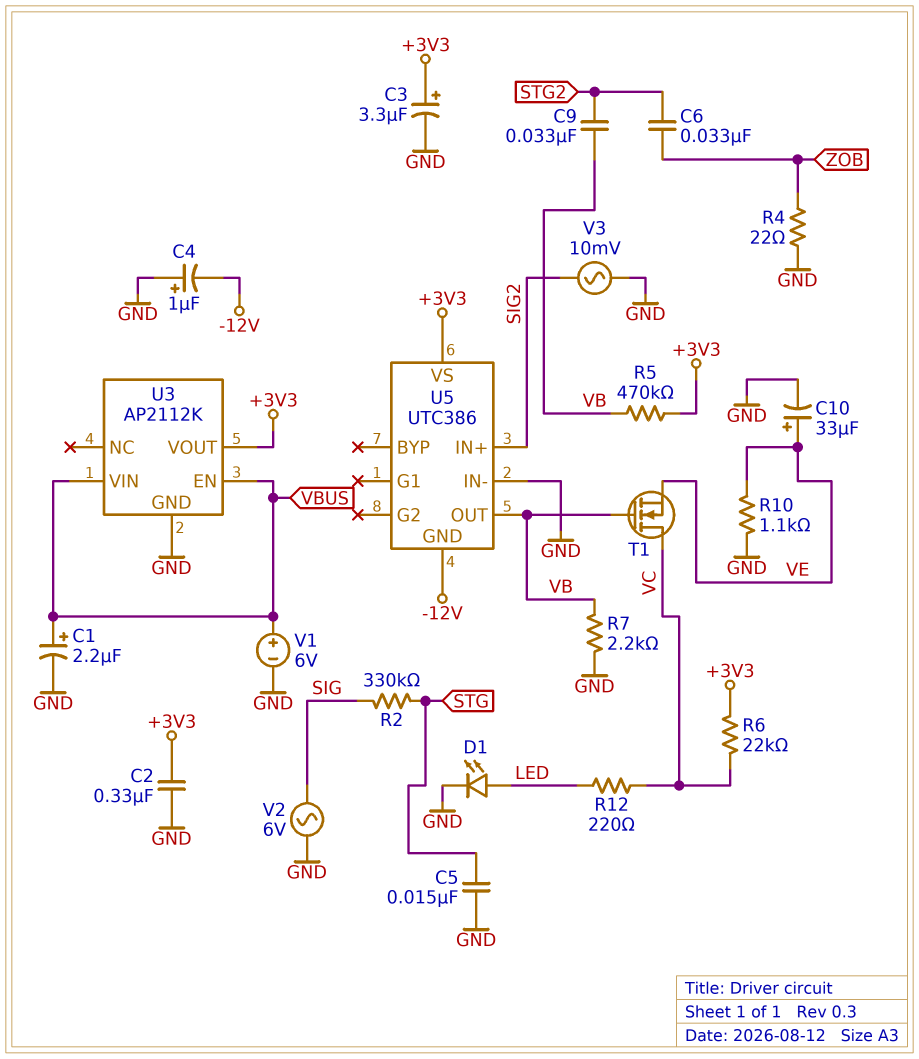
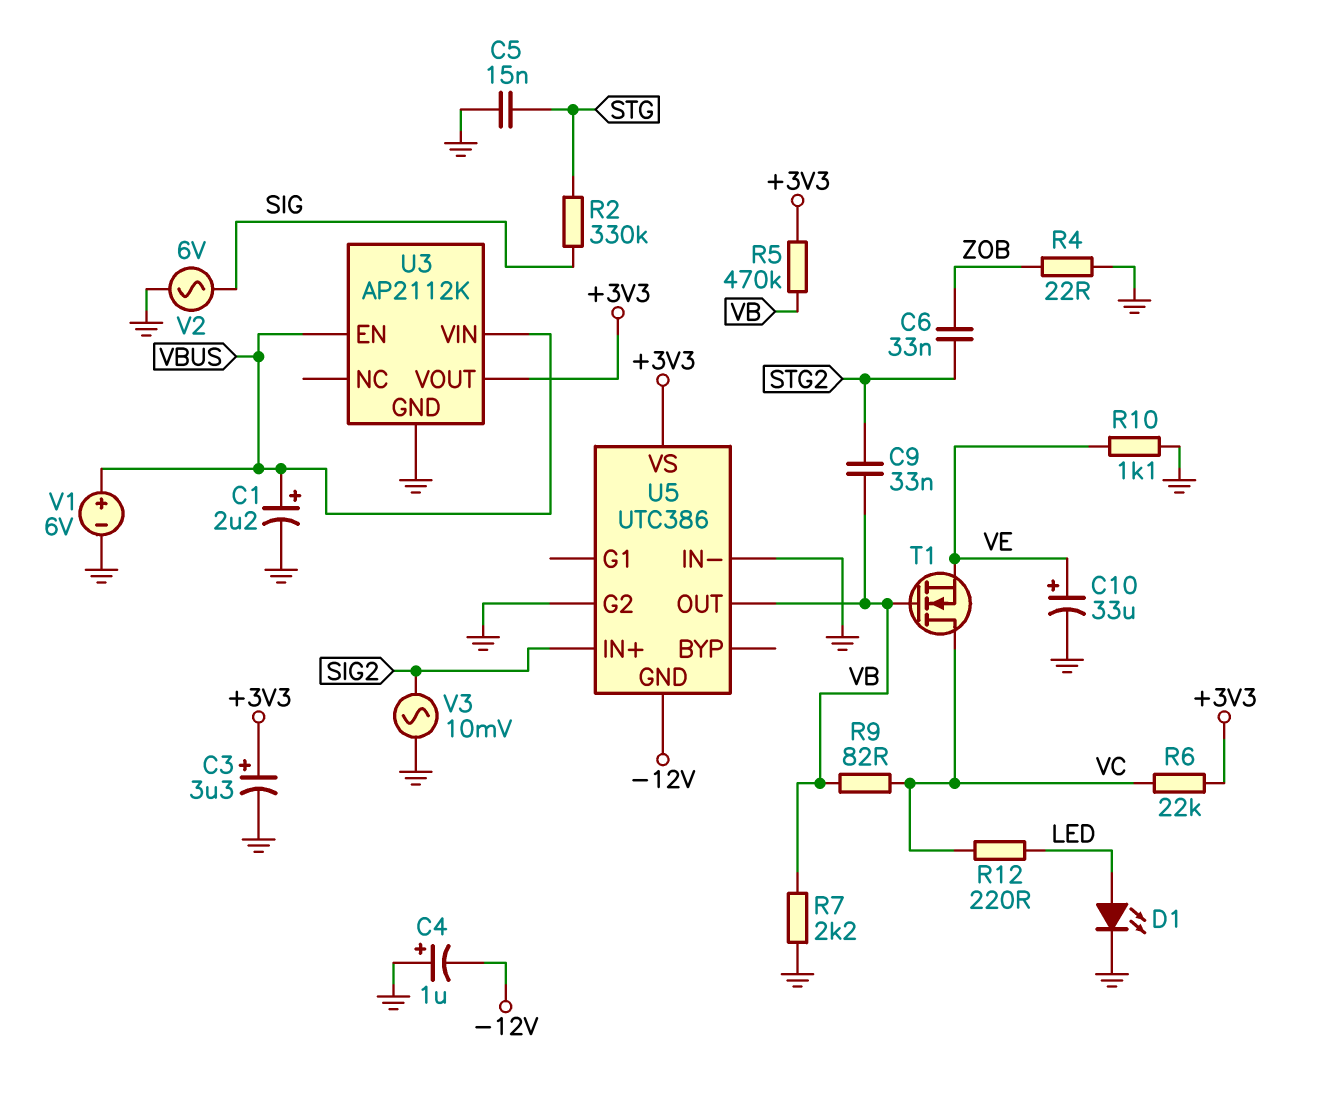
C2: 330nF (+3V3, GND) -> none
R9: none -> 82 (VB, VC)
U5 pin G2: none -> GND

